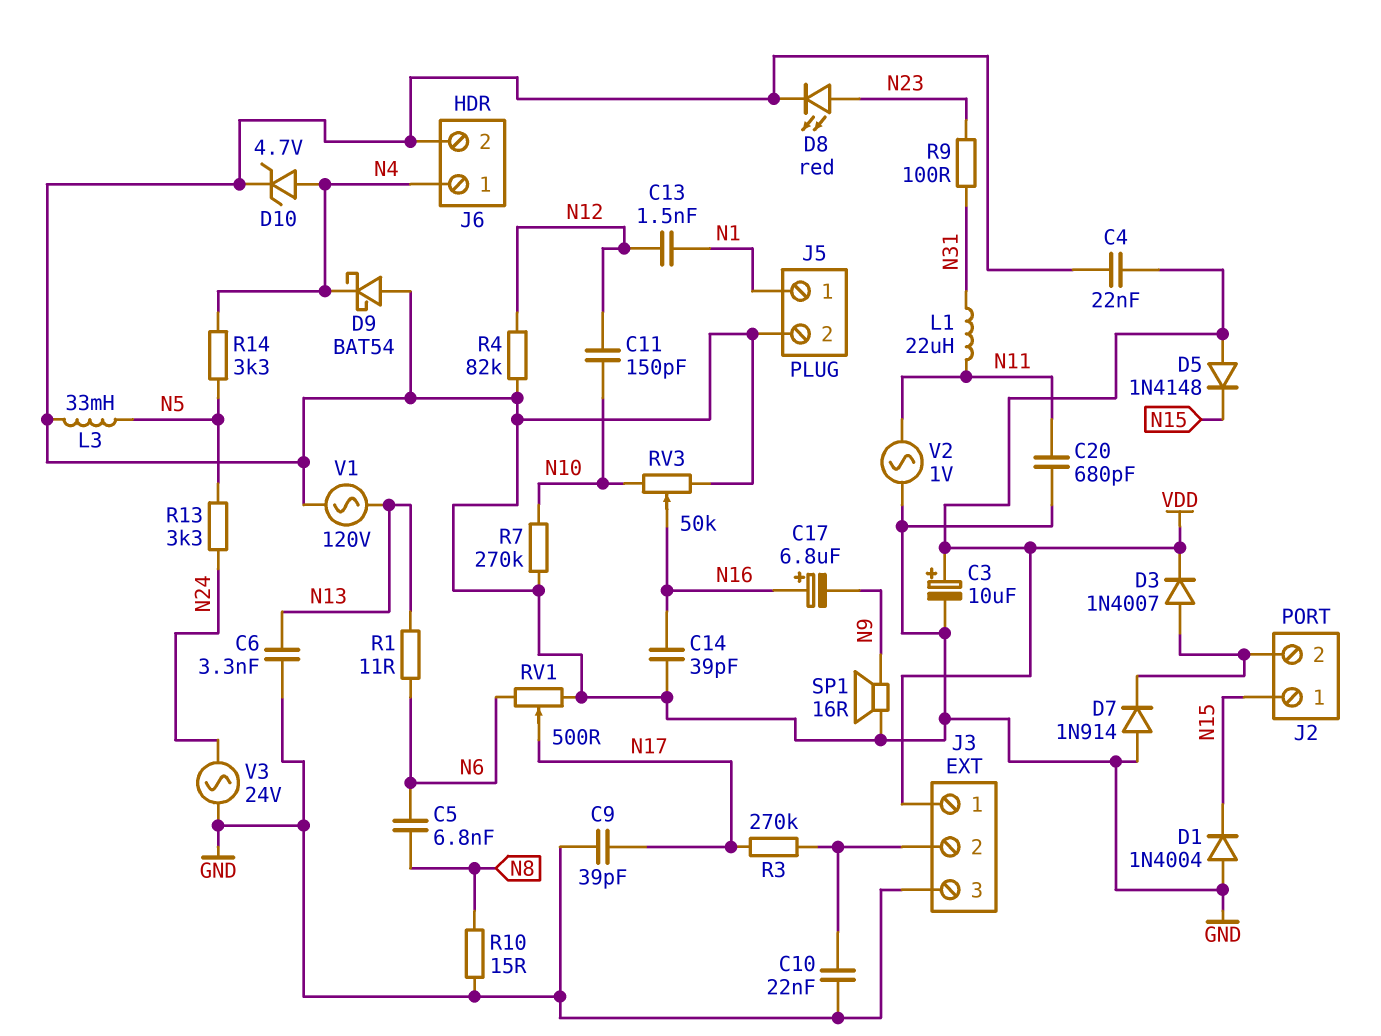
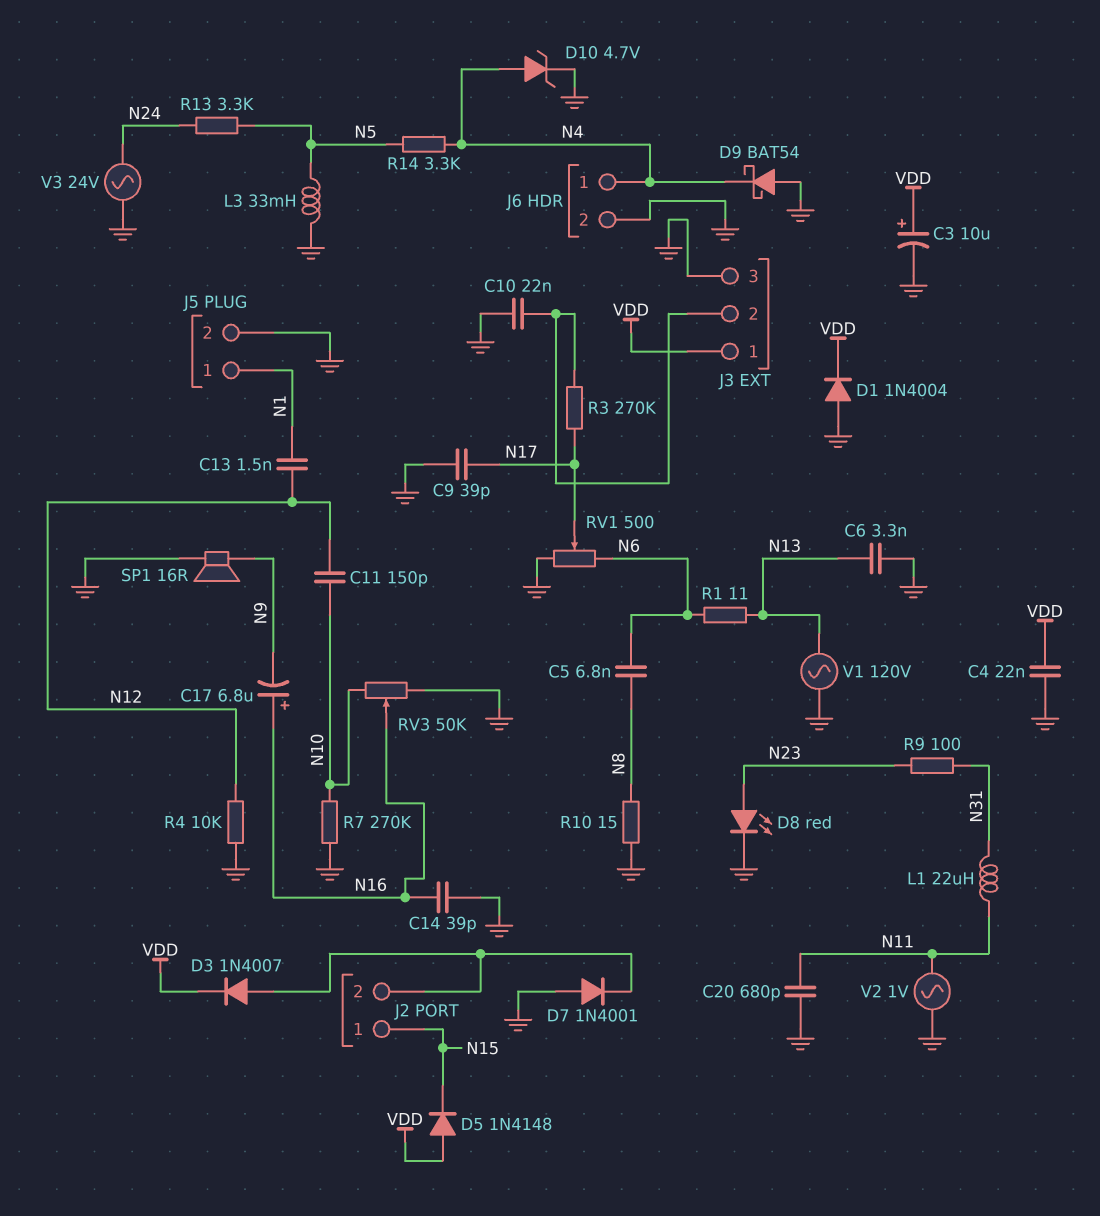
D1: diode 1N4004 (A GND, K N15) -> diode 1N4004 (A GND, K VDD)
D7: diode 1N914 (A GND, K J2/2) -> diode 1N4001 (A GND, K J2/2)
R4: 82k (GND, N12) -> 10k (GND, N12)

